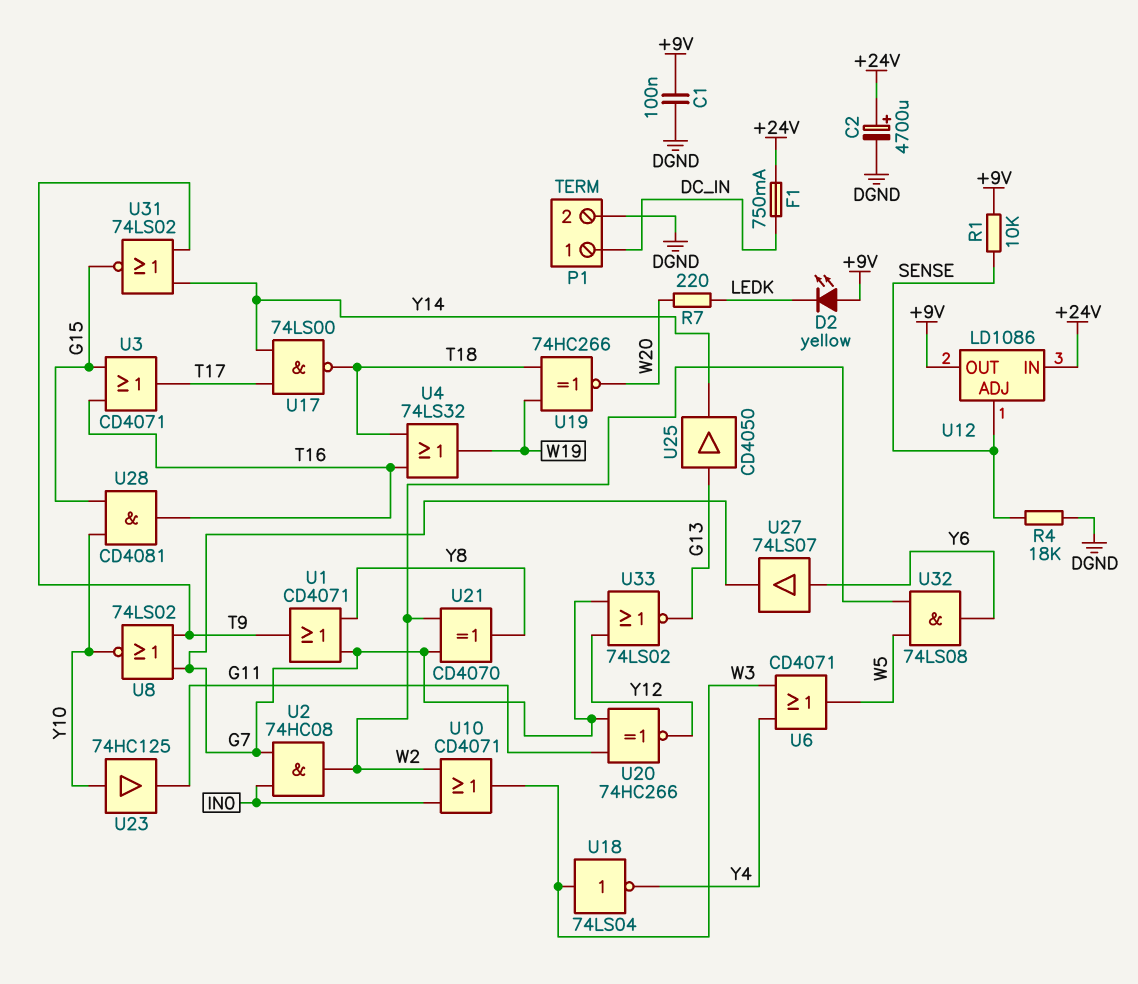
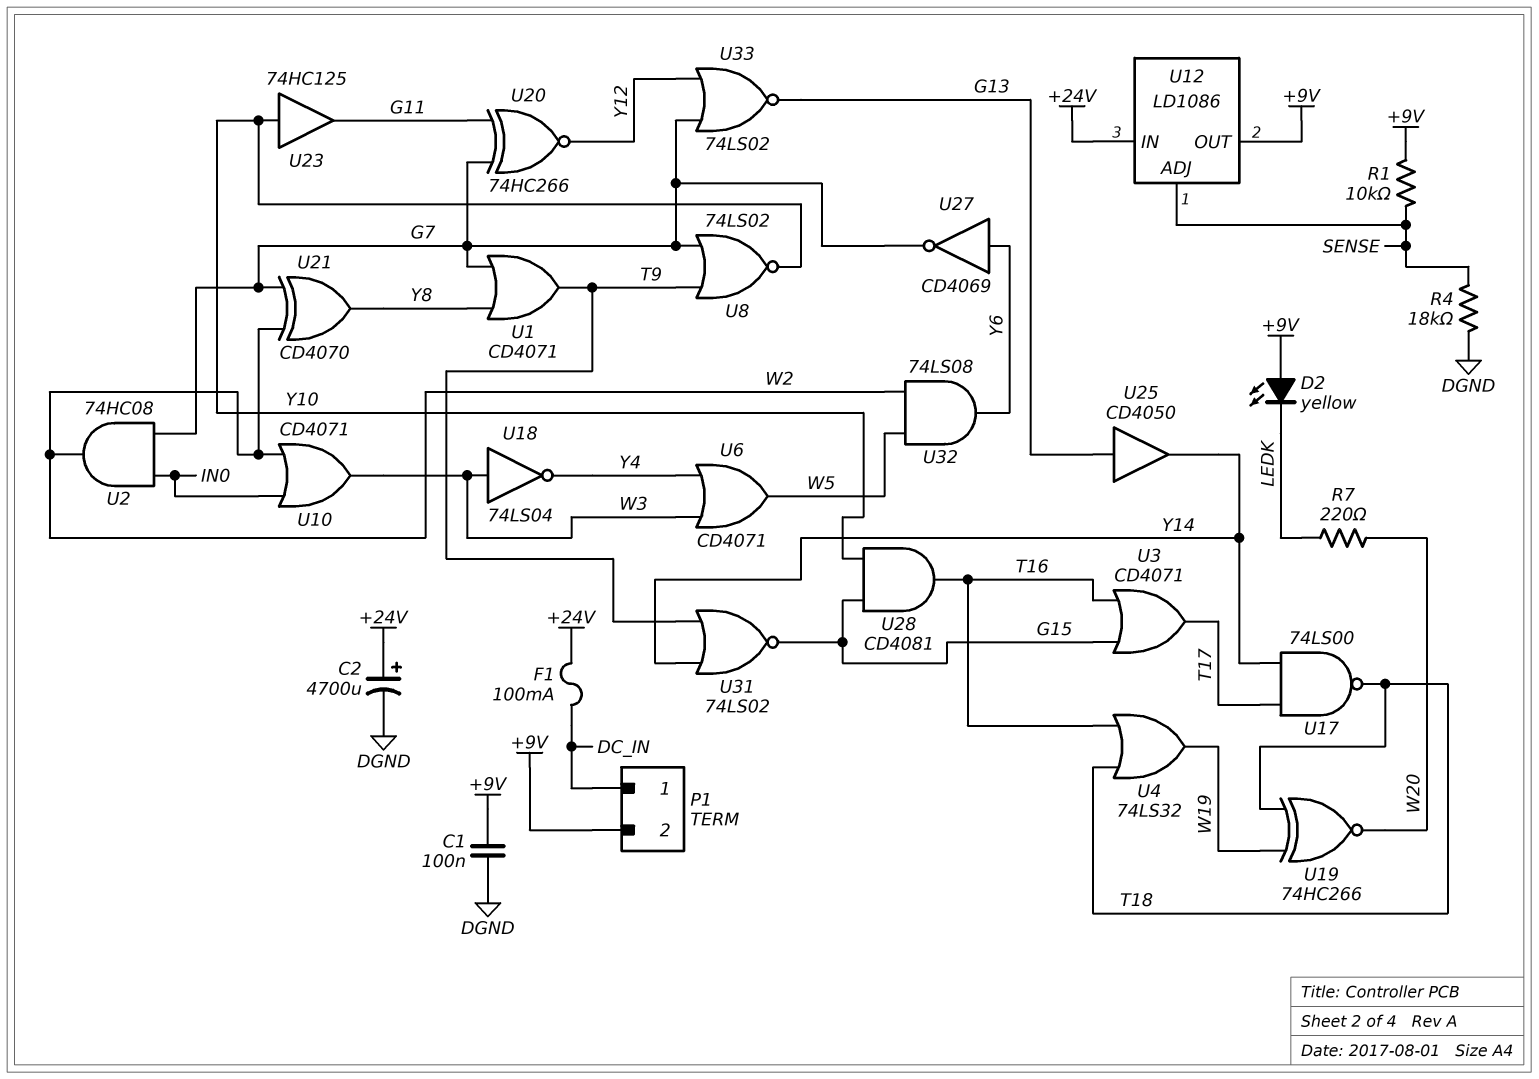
F1: 750mA (+24V, DC_IN) -> 100mA (+24V, DC_IN)
P1 pin 2: DGND -> +9V
U27: buffer 74LS07 (in Y6, out G7) -> NOT CD4069 (in Y6, out G7)

